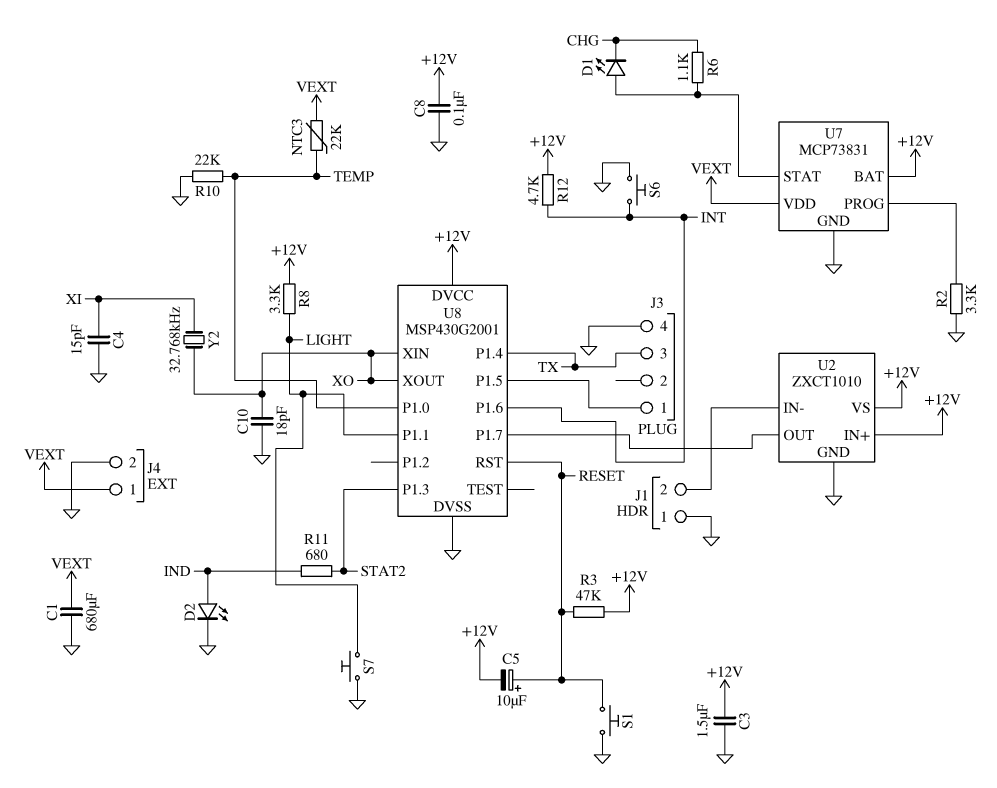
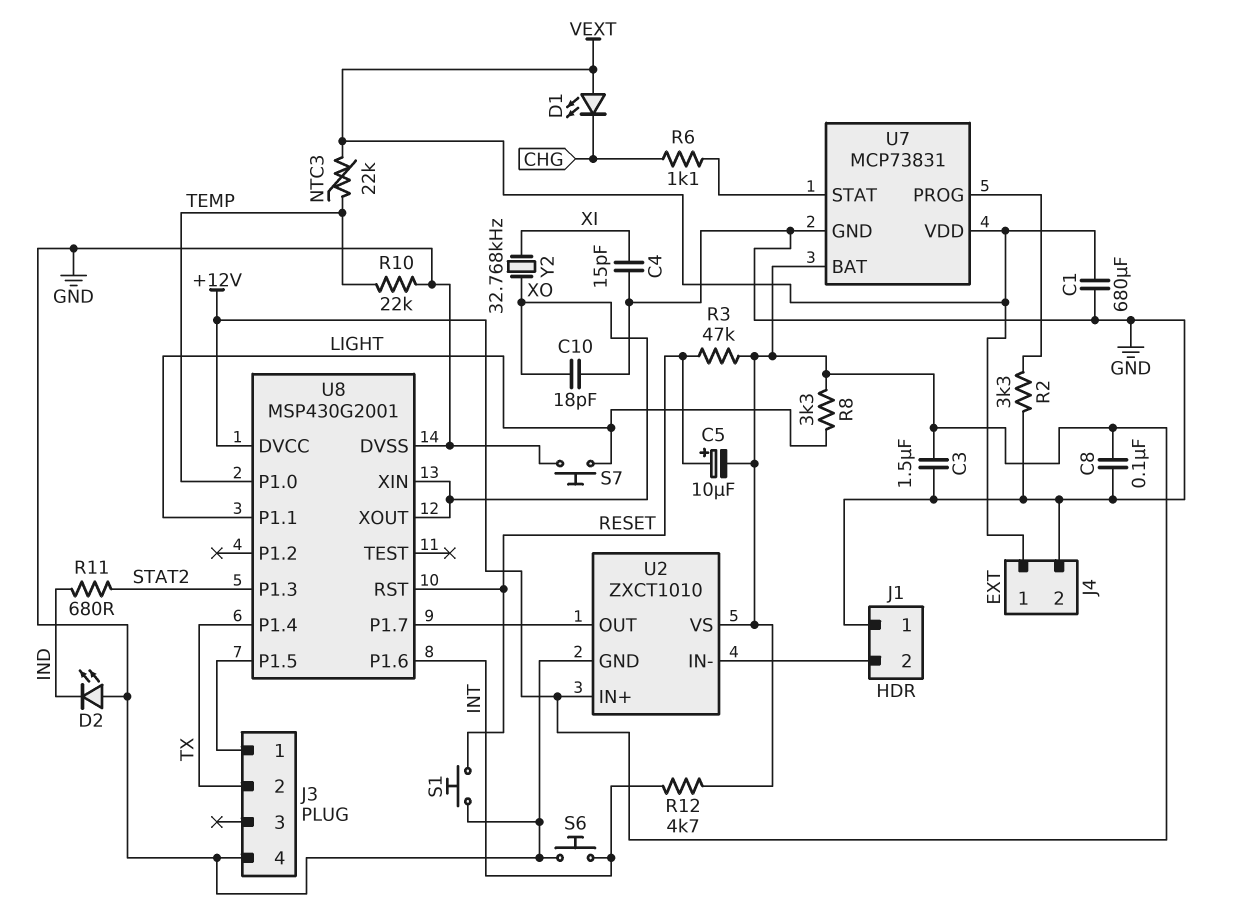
D1: LED (A U7/STAT, K CHG) -> LED (A VEXT, K CHG)
D2: LED (A IND, K GND) -> LED (A GND, K IND)
J3 pin 2: none -> TX
J3 pin 3: TX -> none

